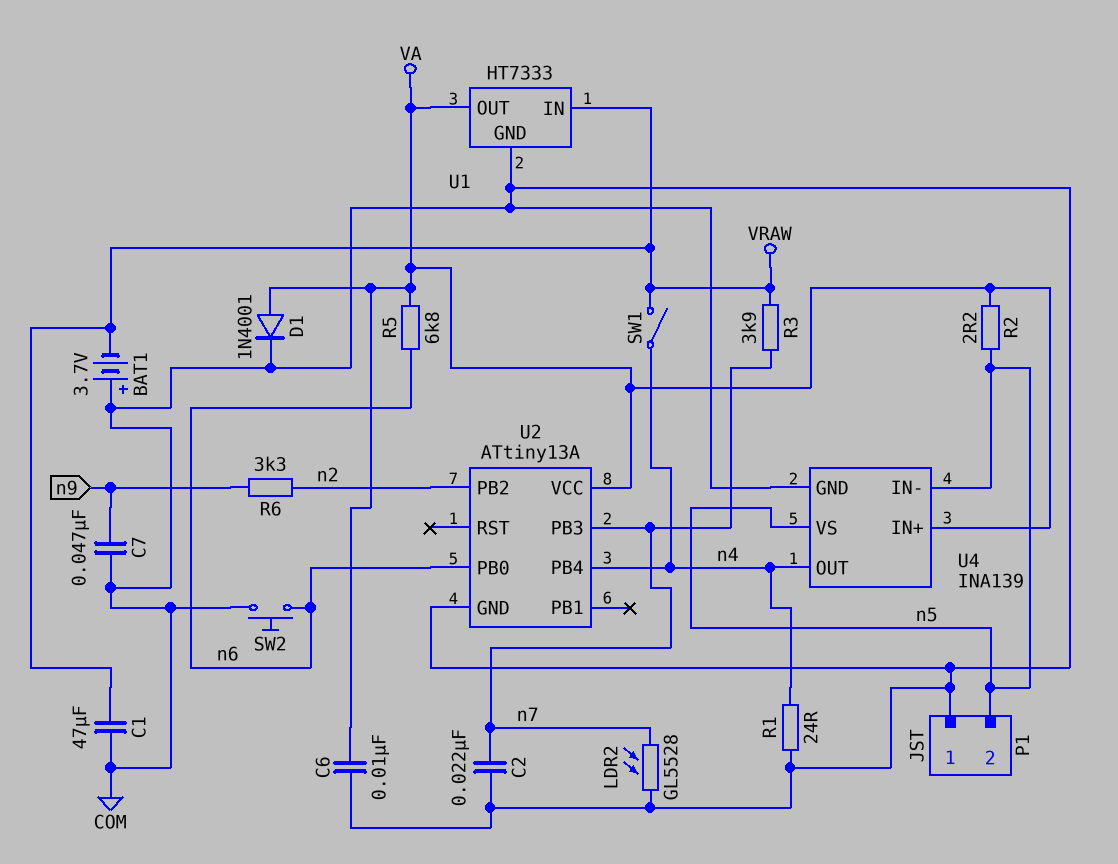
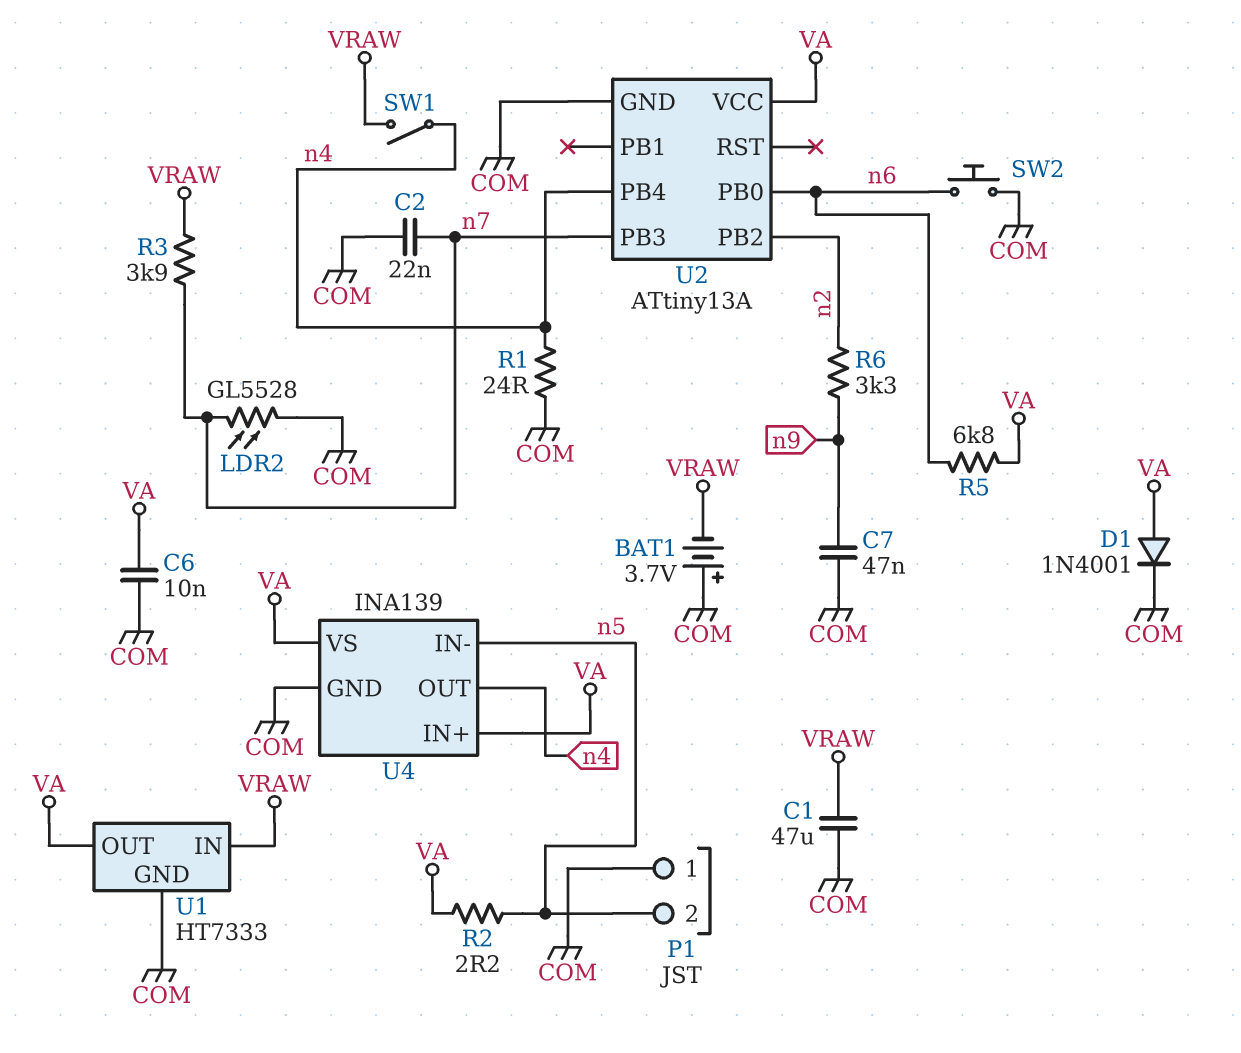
U4 pin VS: n5 -> VA

